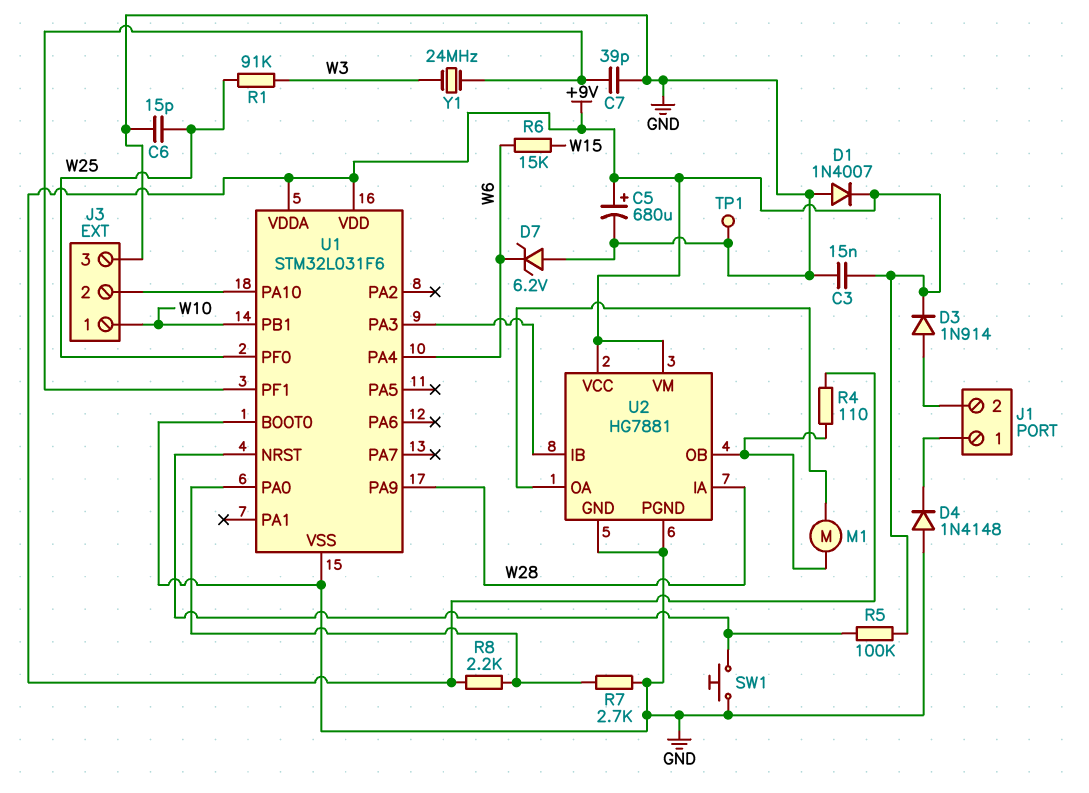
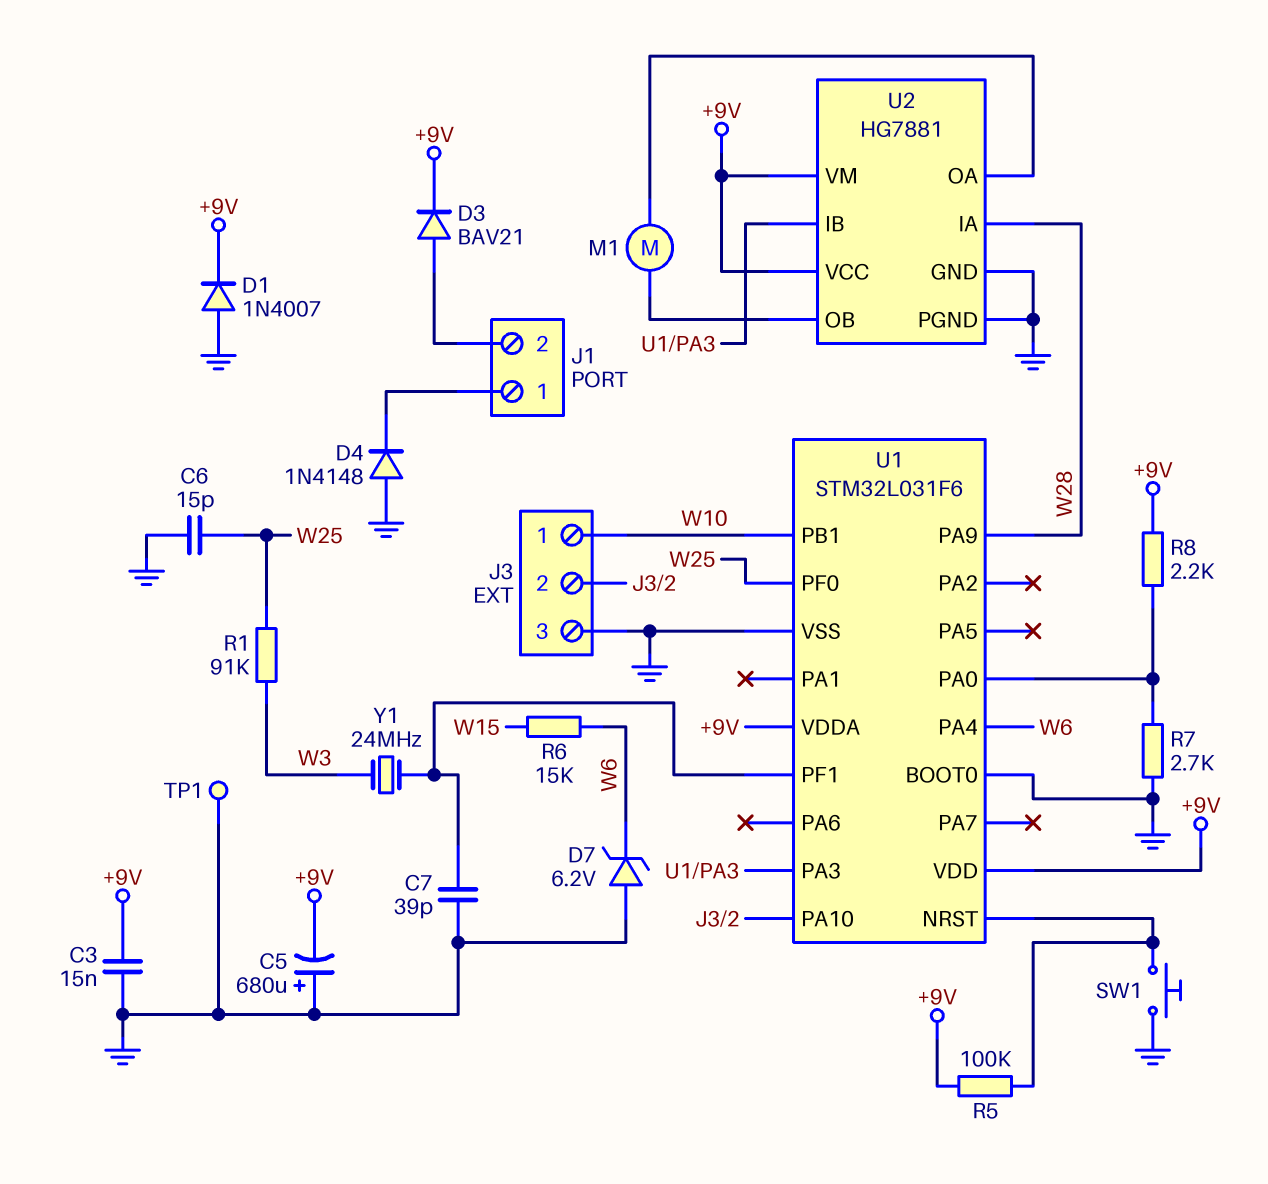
C5: 680uF (plus +9V, minus GND) -> 680uF (plus GND, minus +9V)
D3: diode 1N914 (A J1/2, K +9V) -> diode BAV21 (A J1/2, K +9V)
R4: 110 (+9V, U2/OB) -> none

